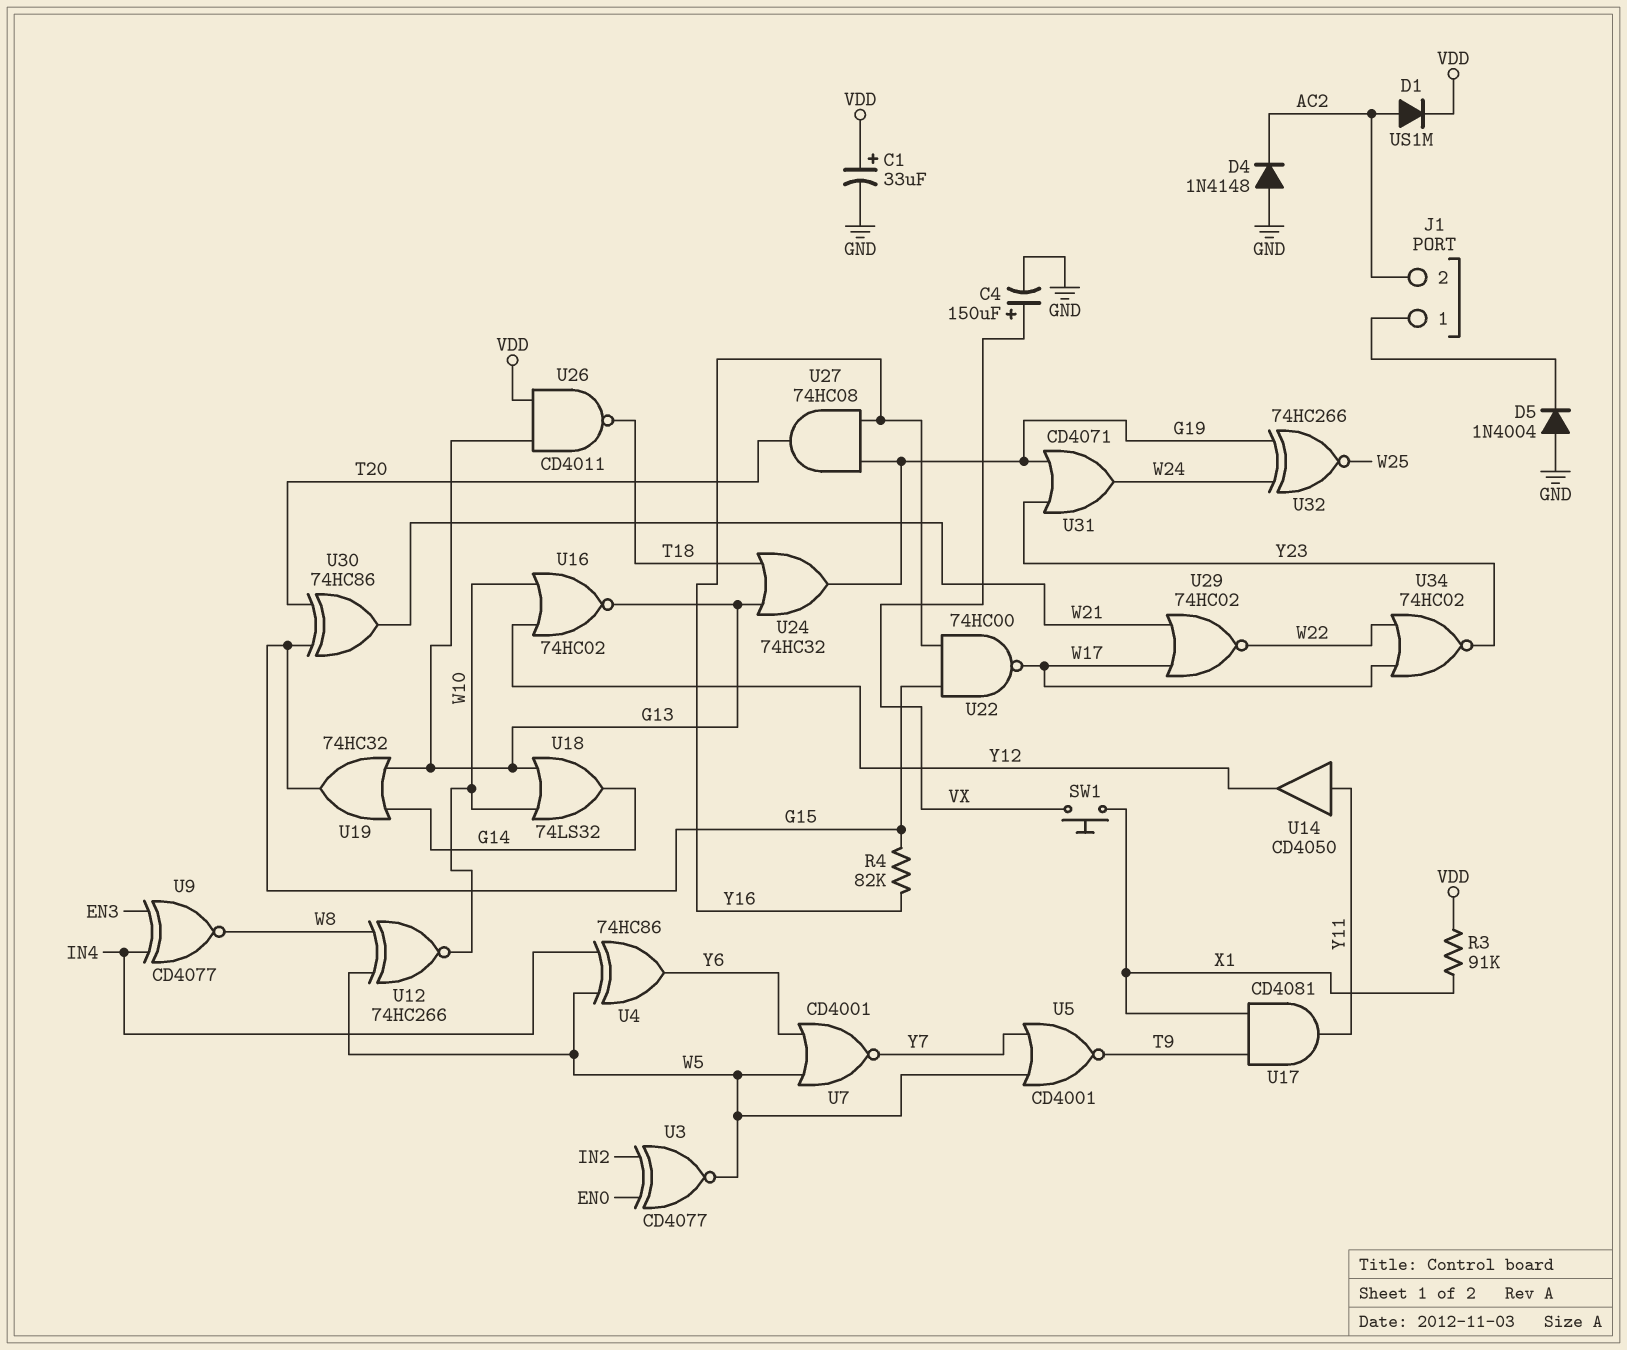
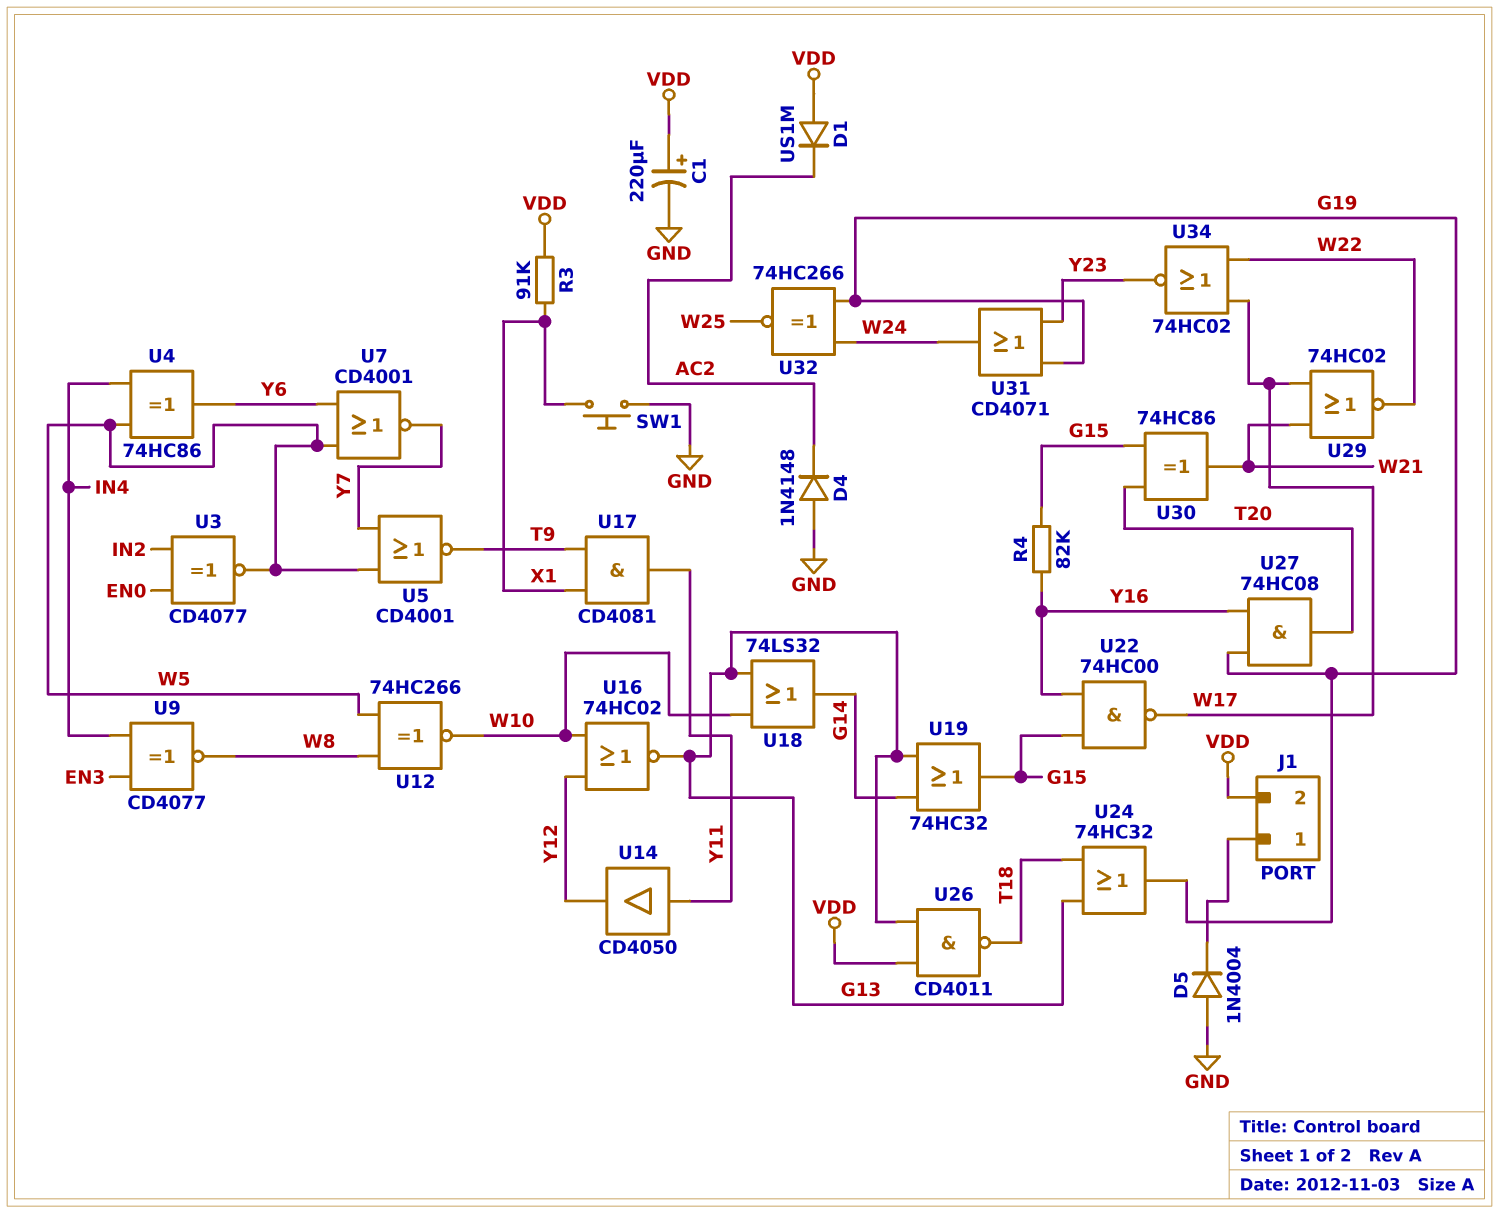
C1: 33uF (plus VDD, minus GND) -> 220uF (plus VDD, minus GND)
C4: 150uF (plus VX, minus GND) -> none
D1: diode US1M (A AC2, K VDD) -> diode US1M (A VDD, K AC2)
J1 pin 2: AC2 -> VDD
SW1: button (VX, X1) -> button (GND, X1)

